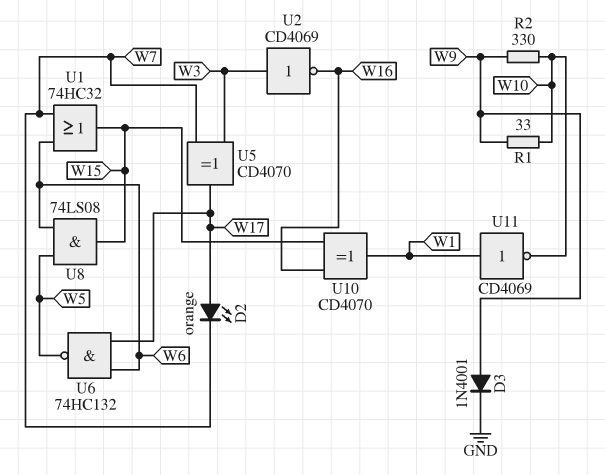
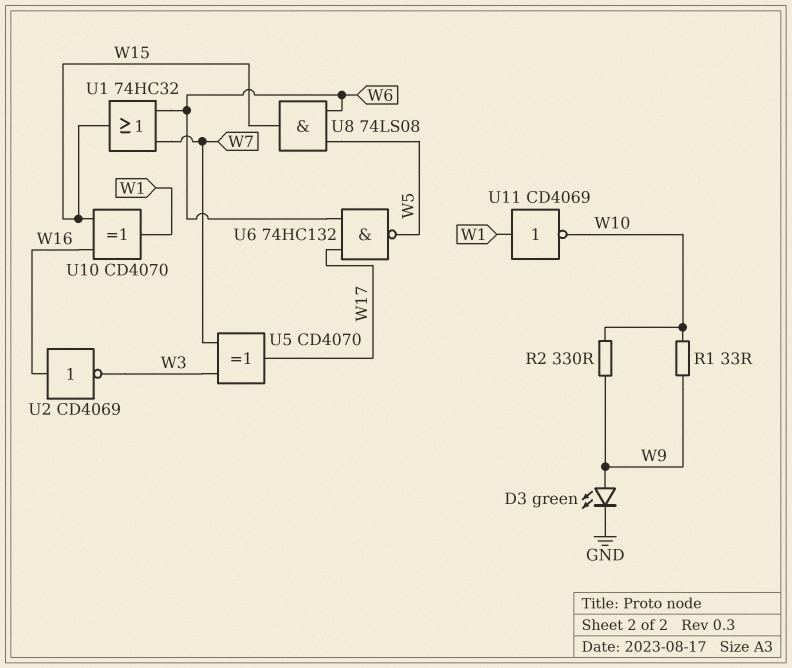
D2: LED orange (A W17, K W7) -> none
D3: diode 1N4001 (A W9, K GND) -> LED green (A W9, K GND)
U2: NOT CD4069 (in W3, out W16) -> NOT CD4069 (in W16, out W3)

